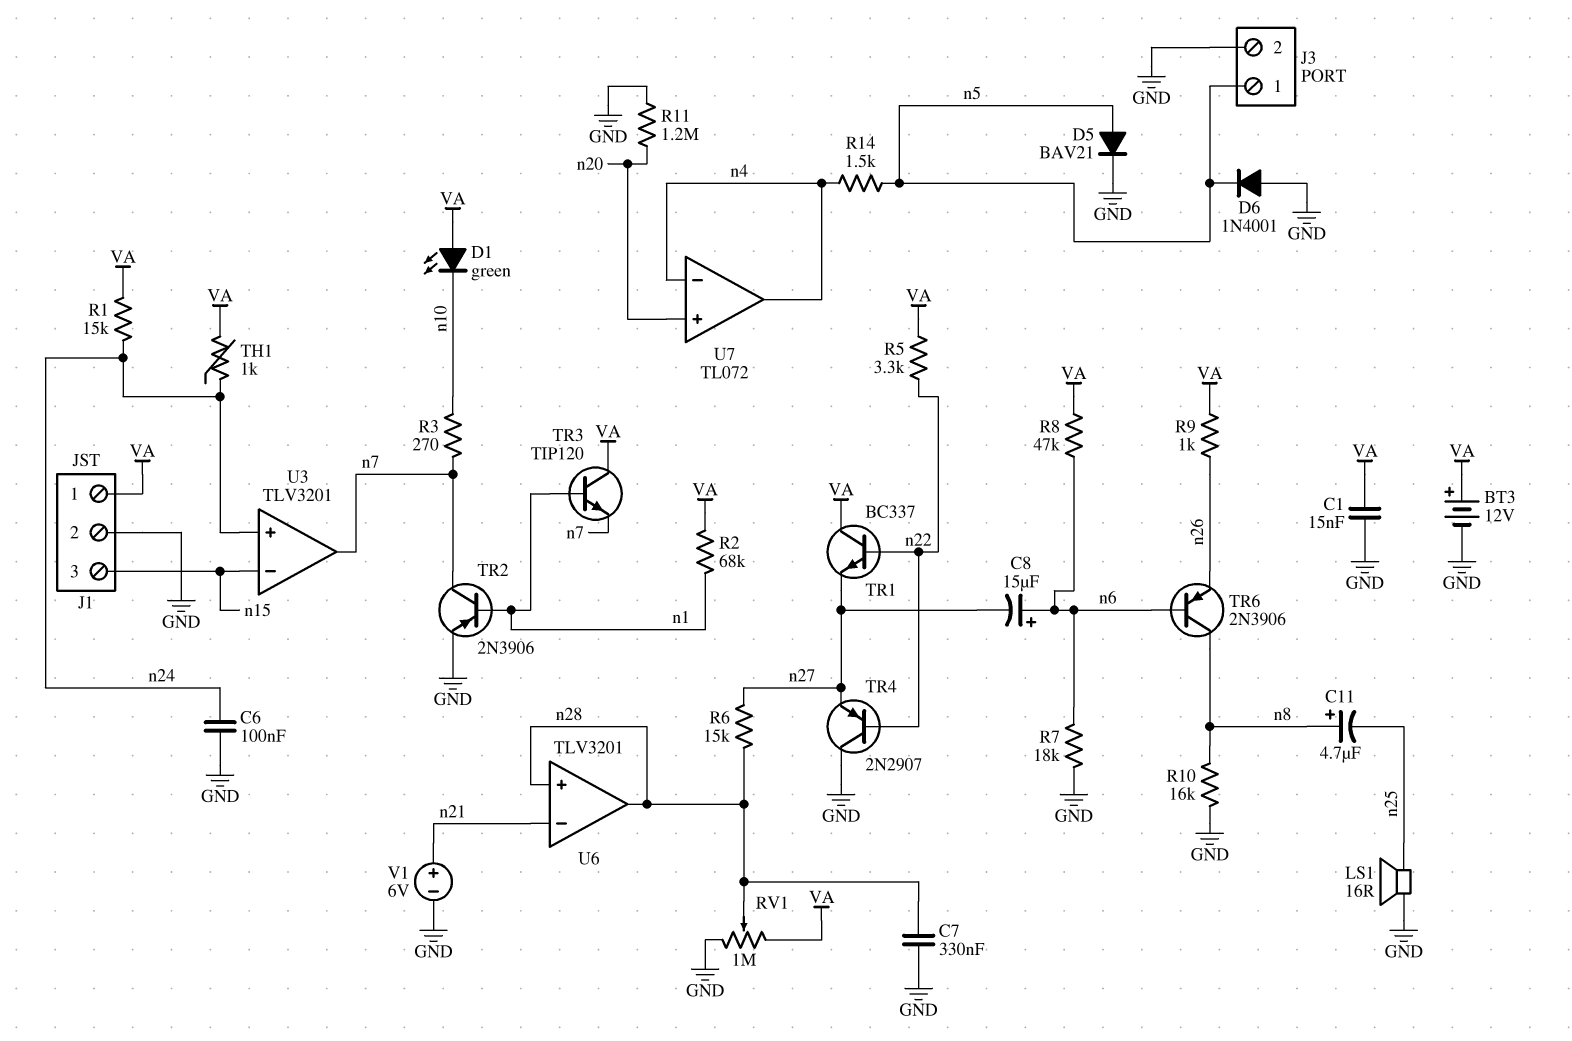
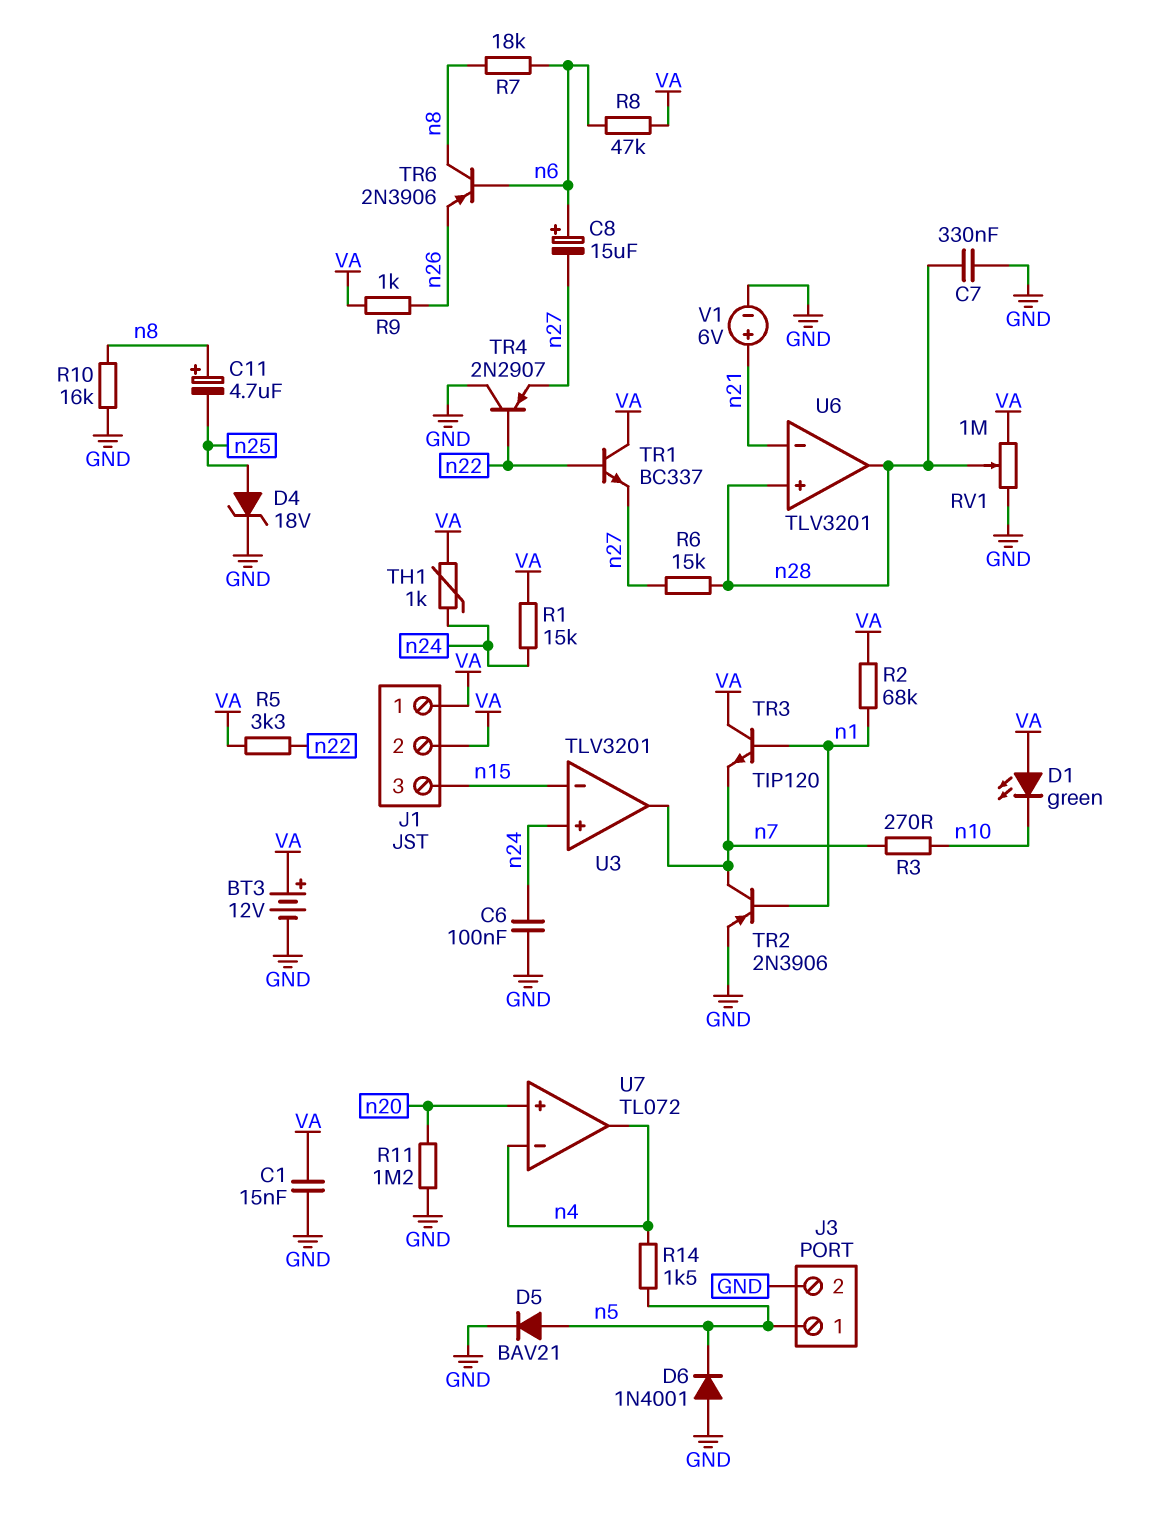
D4: none -> zener 18V (A n25, K GND)
J1 pin 2: GND -> VA
LS1: speaker 16R (GND, n25) -> none
R7: 18k (GND, n6) -> 18k (n6, n8)

